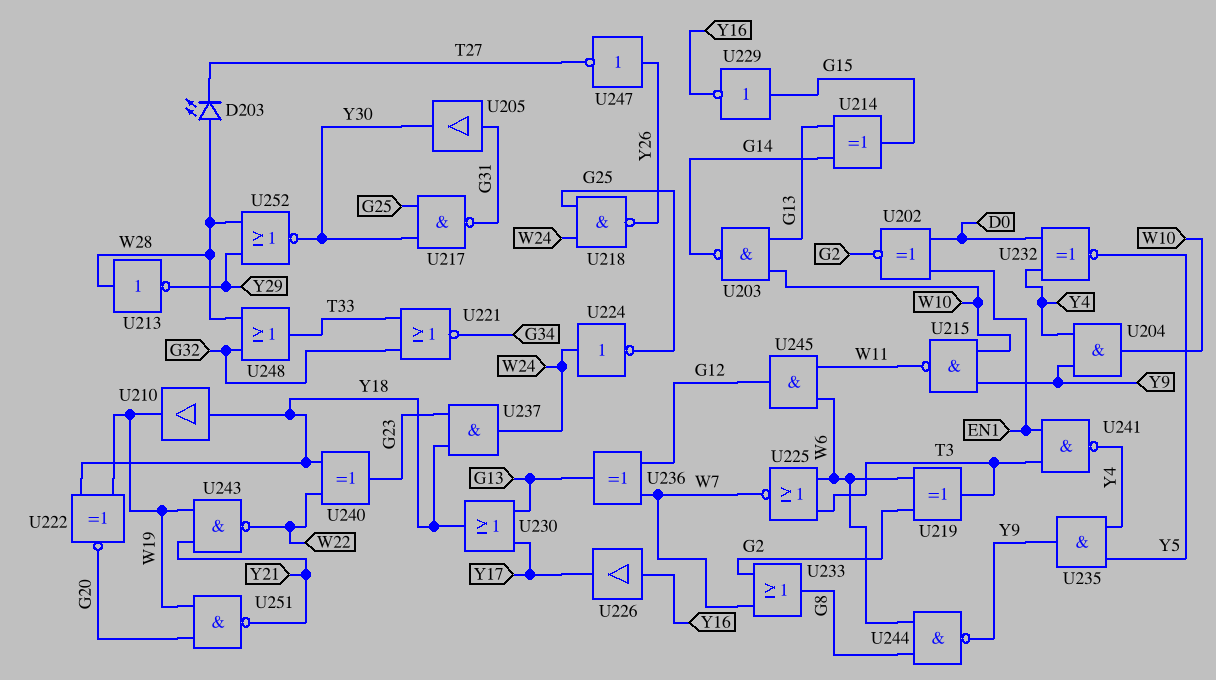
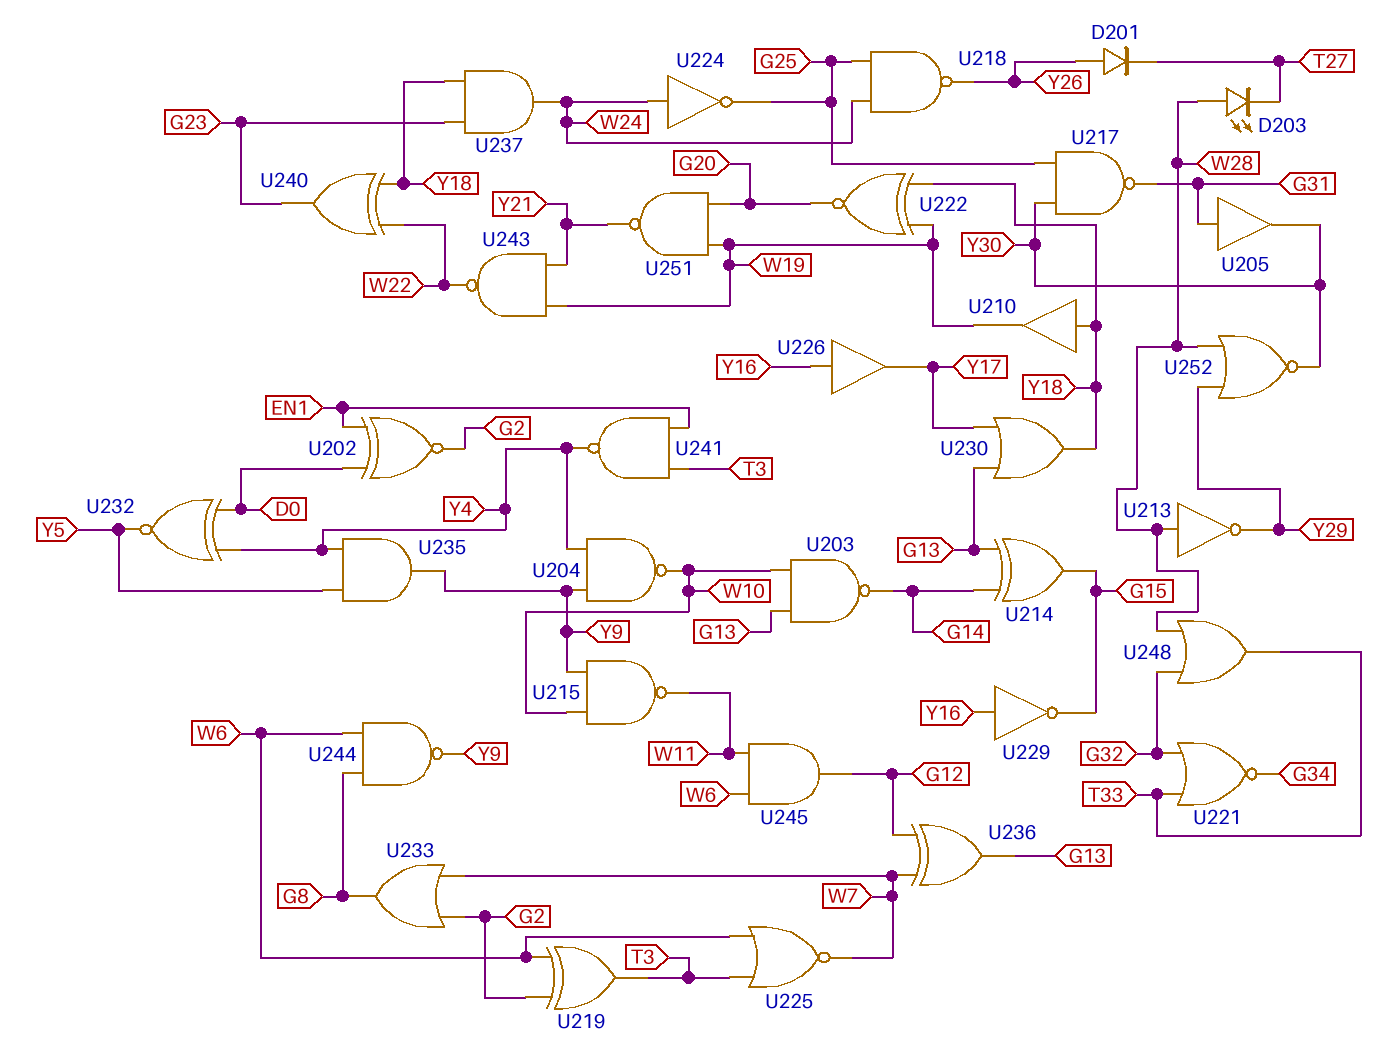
D201: none -> diode (A Y26, K T27)
U204: AND (in Y4, in Y9, out W10) -> NAND (in Y4, in Y9, out W10)
U229: NOT (in G15, out Y16) -> NOT (in Y16, out G15)
U247: NOT (in Y26, out T27) -> none

